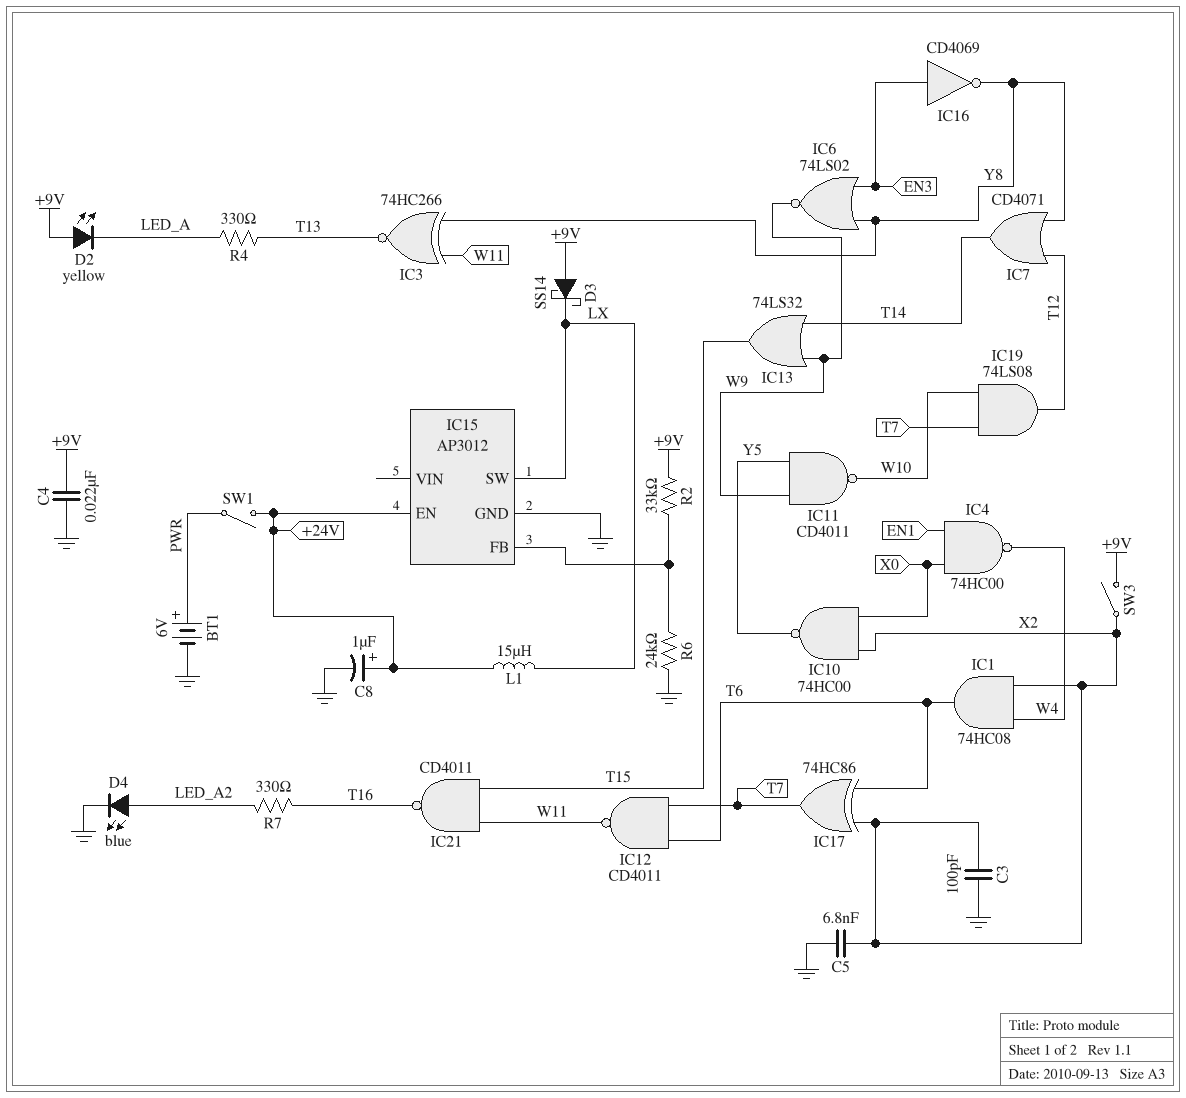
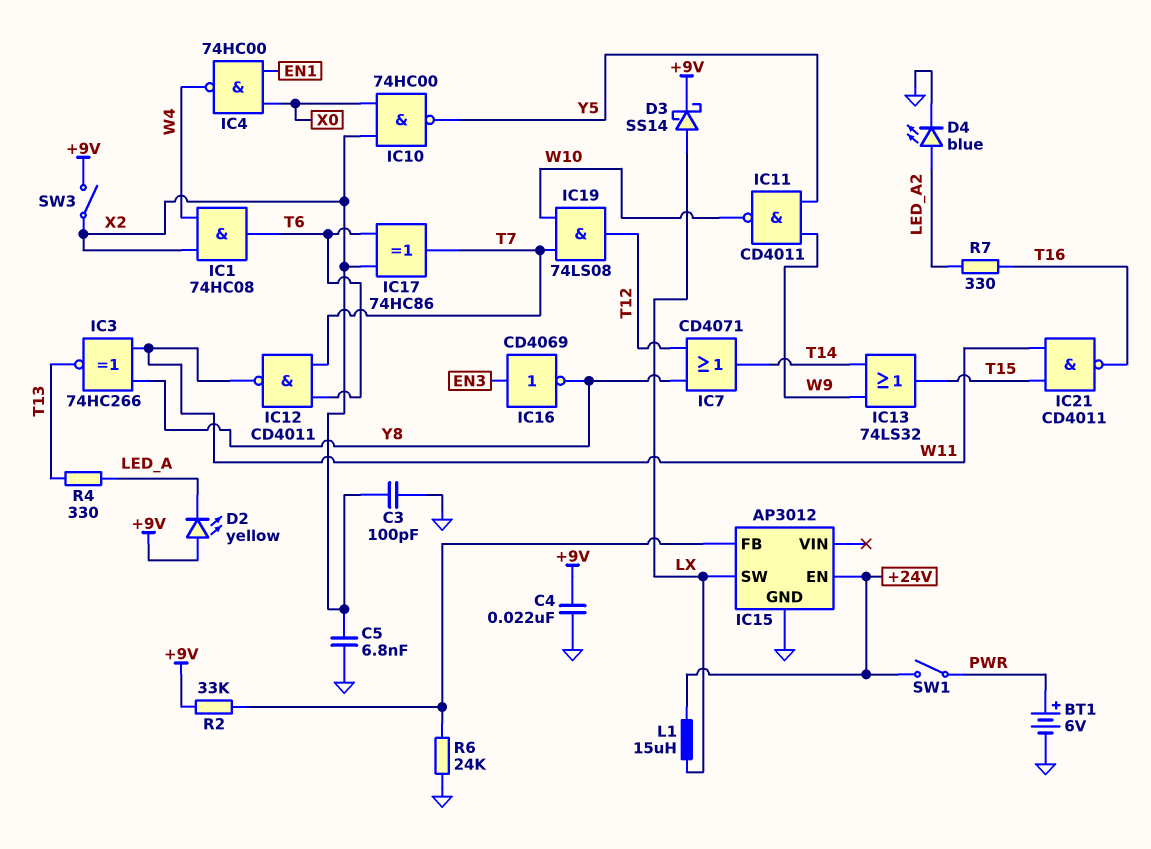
C8: 1uF (plus +24V, minus GND) -> none
D3: schottky SS14 (A +9V, K LX) -> schottky SS14 (A LX, K +9V)
IC6: NOR 74LS02 (in EN3, in Y8, out W9) -> none

